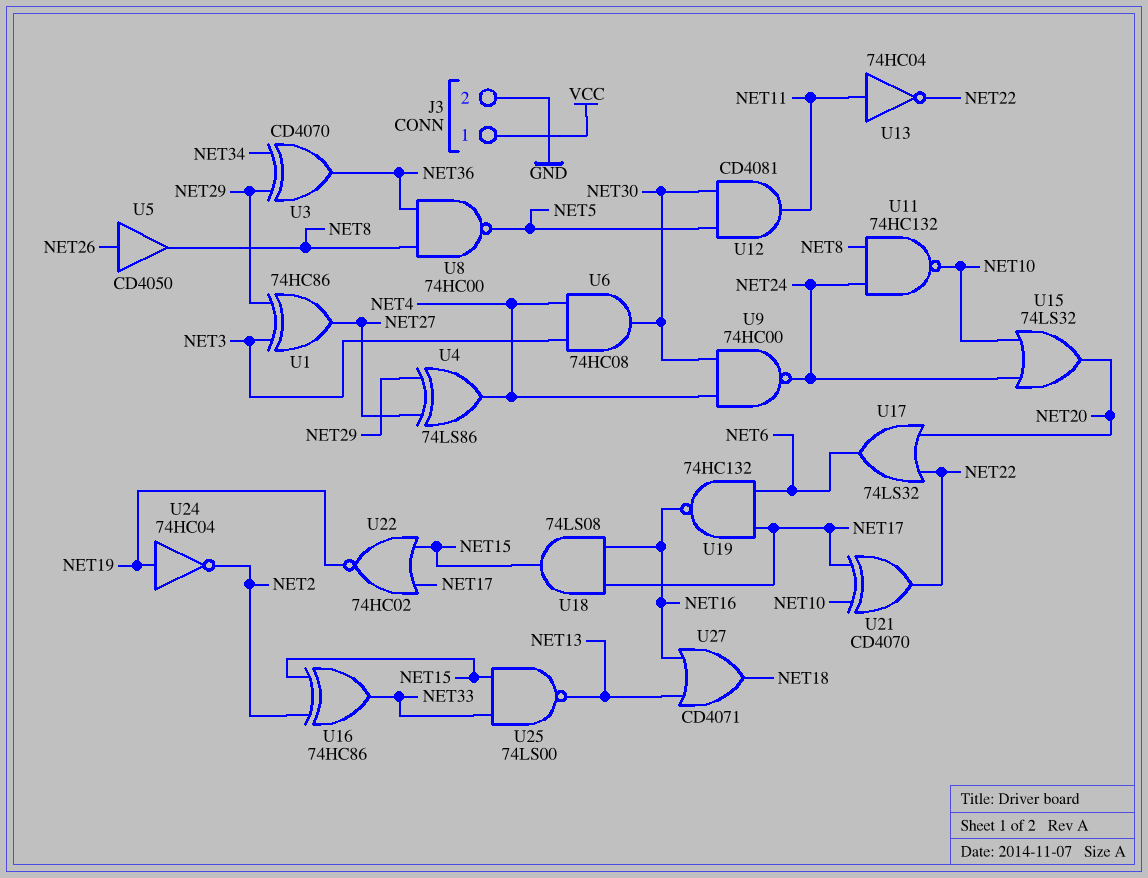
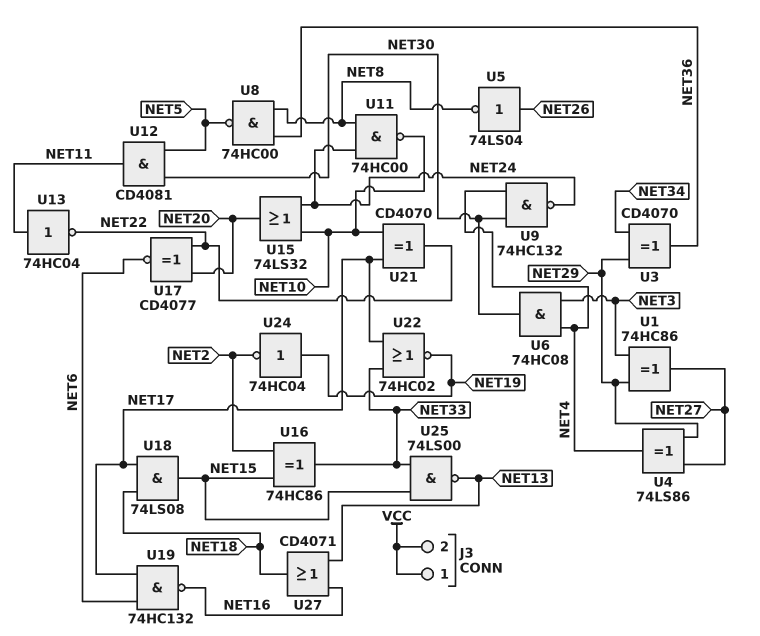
J3 pin 2: GND -> VCC
U5: buffer CD4050 (in NET26, out NET8) -> NOT 74LS04 (in NET26, out NET8)
U9: NAND 74HC00 (in NET4, in NET30, out NET24) -> NAND 74HC132 (in NET4, in NET30, out NET24)
U11: NAND 74HC132 (in NET8, in NET24, out NET10) -> NAND 74HC00 (in NET8, in NET24, out NET10)
U17: OR 74LS32 (in NET20, in NET22, out NET6) -> XNOR CD4077 (in NET20, in NET22, out NET6)
U18: AND 74LS08 (in NET16, in NET17, out NET15) -> AND 74LS08 (in NET17, in NET18, out NET15)
U22: NOR 74HC02 (in NET15, in NET17, out NET19) -> NOR 74HC02 (in NET17, in NET33, out NET19)

